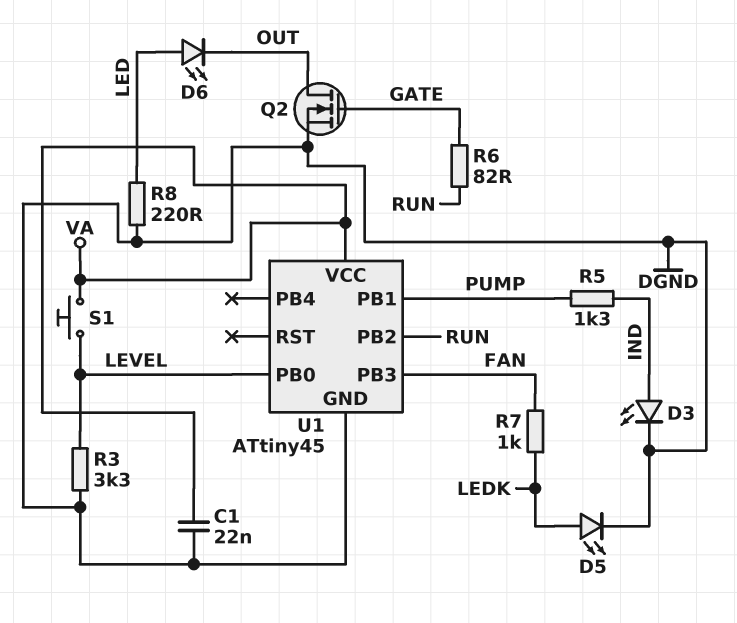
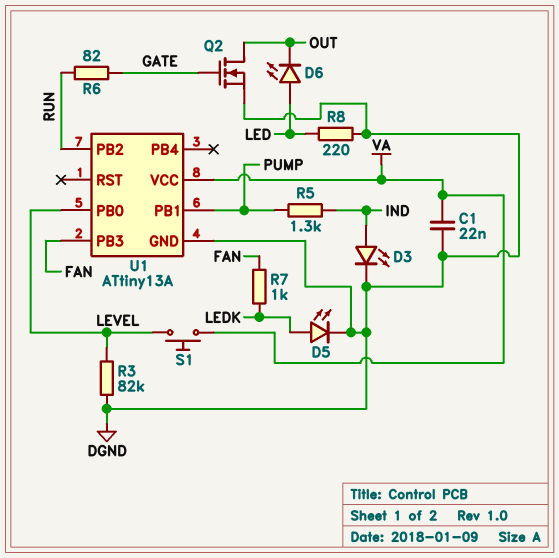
R3: 3.3k (DGND, LEVEL) -> 82k (DGND, LEVEL)
U1: ATtiny45 -> ATtiny13A

